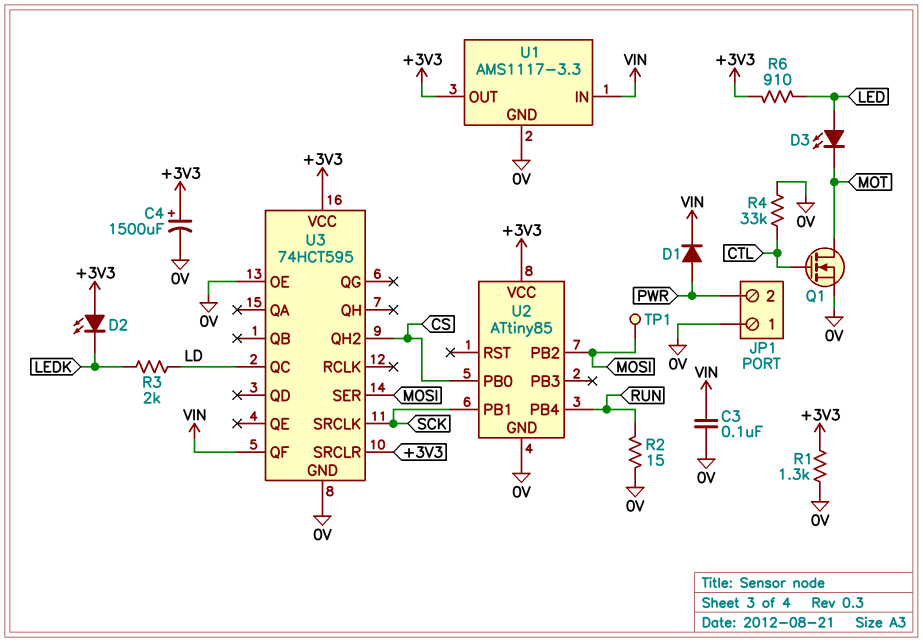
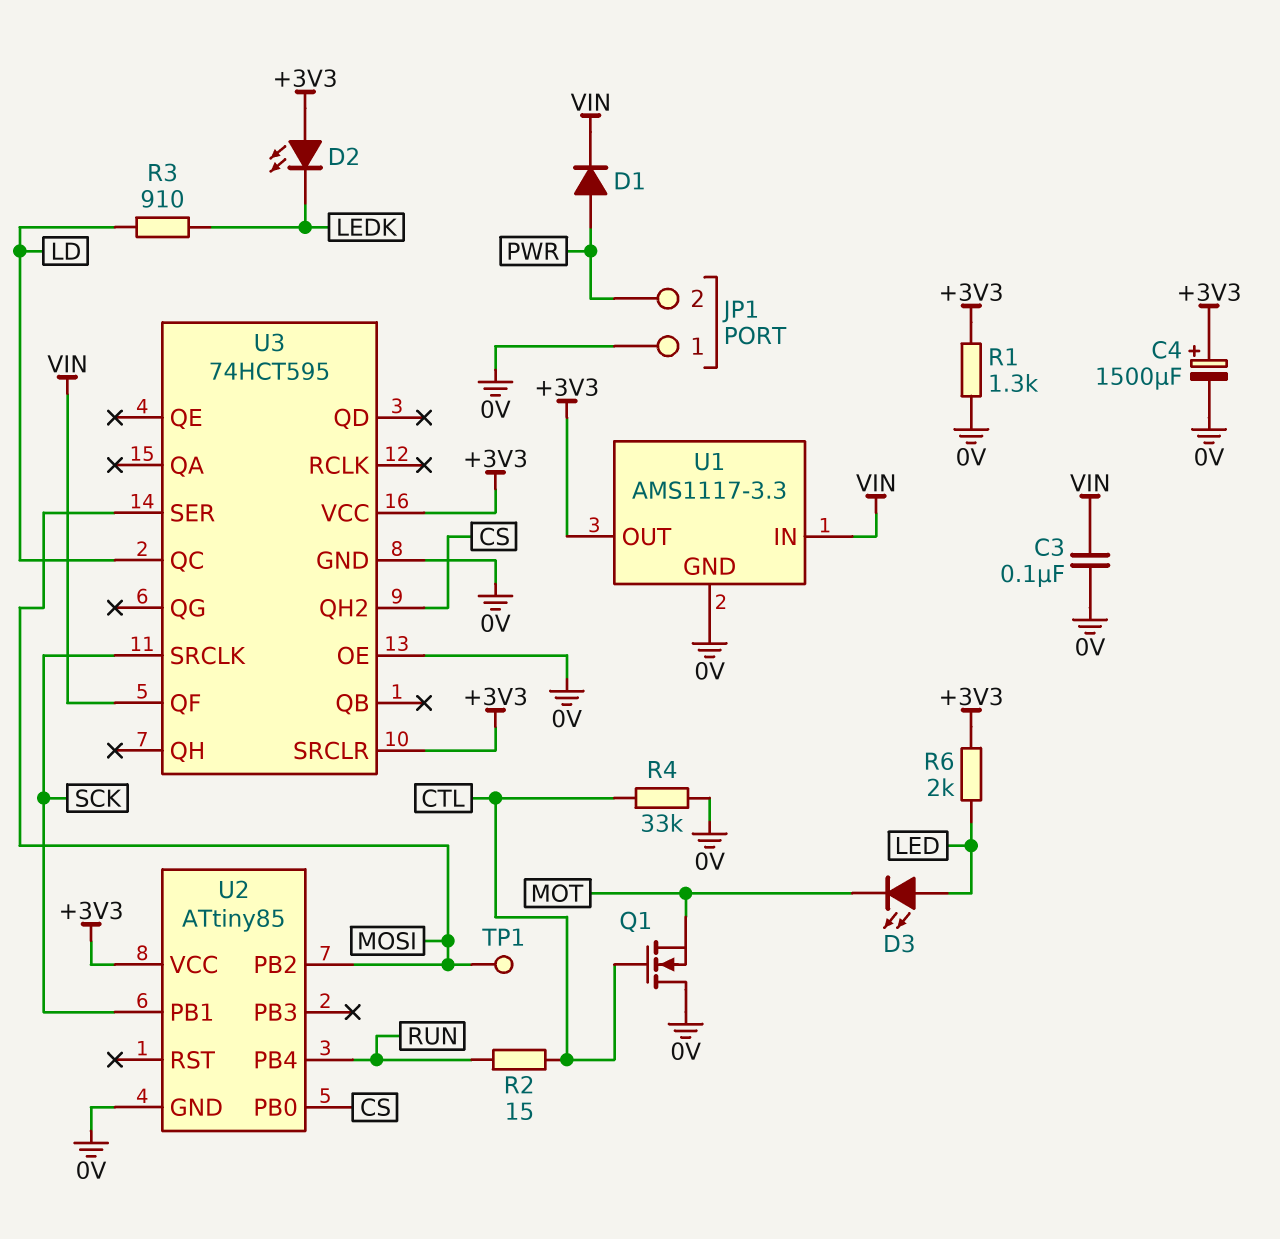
Q1: NMOS (G CTL, D MOT, S 0V) -> NMOS (G CTL, D 0V, S MOT)
R2: 15 (0V, RUN) -> 15 (CTL, RUN)
R3: 2k (LD, LEDK) -> 910 (LD, LEDK)
R6: 910 (+3V3, LED) -> 2k (+3V3, LED)

